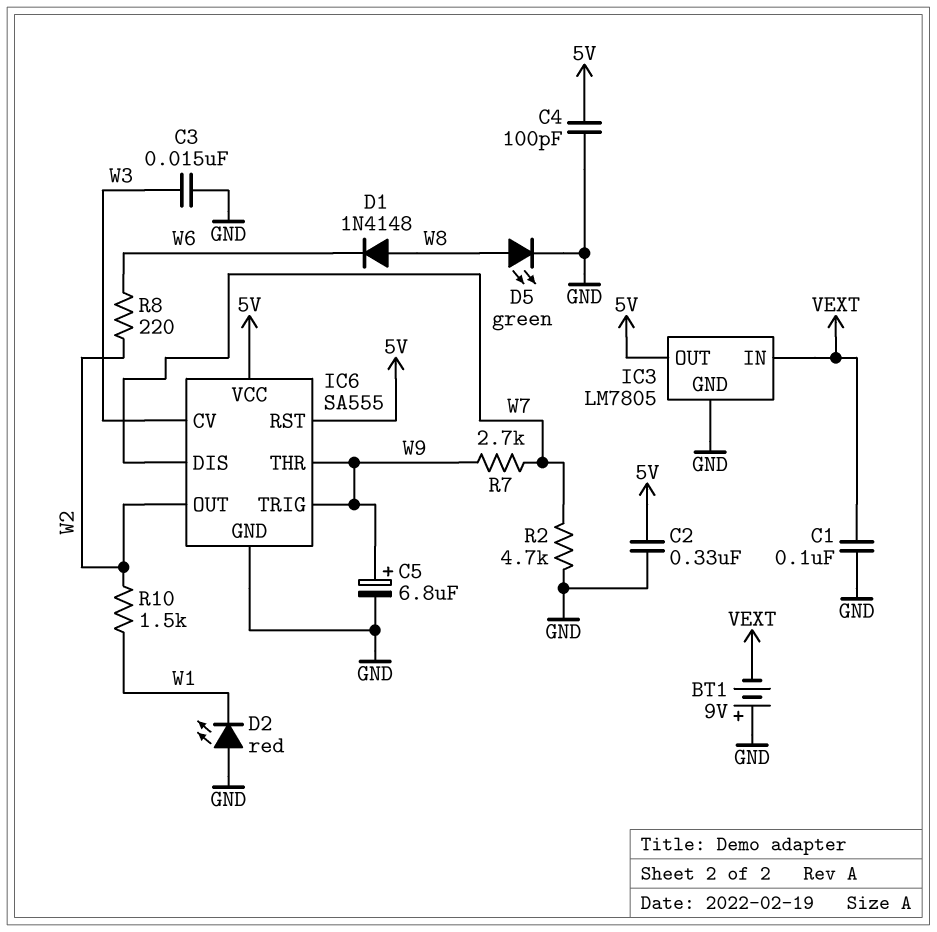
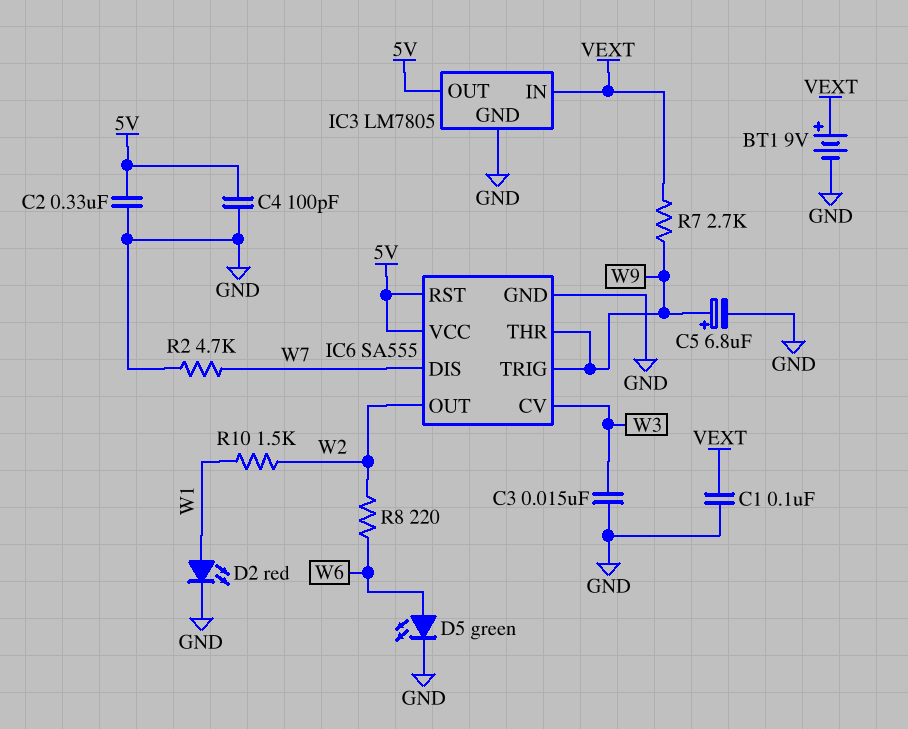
BT1: 9V (plus GND, minus VEXT) -> 9V (plus VEXT, minus GND)
D1: diode 1N4148 (A W8, K W6) -> none
D2: LED red (A GND, K W1) -> LED red (A W1, K GND)
D5: LED green (A W8, K GND) -> LED green (A W6, K GND)
R7: 2.7k (W7, W9) -> 2.7k (VEXT, W9)

